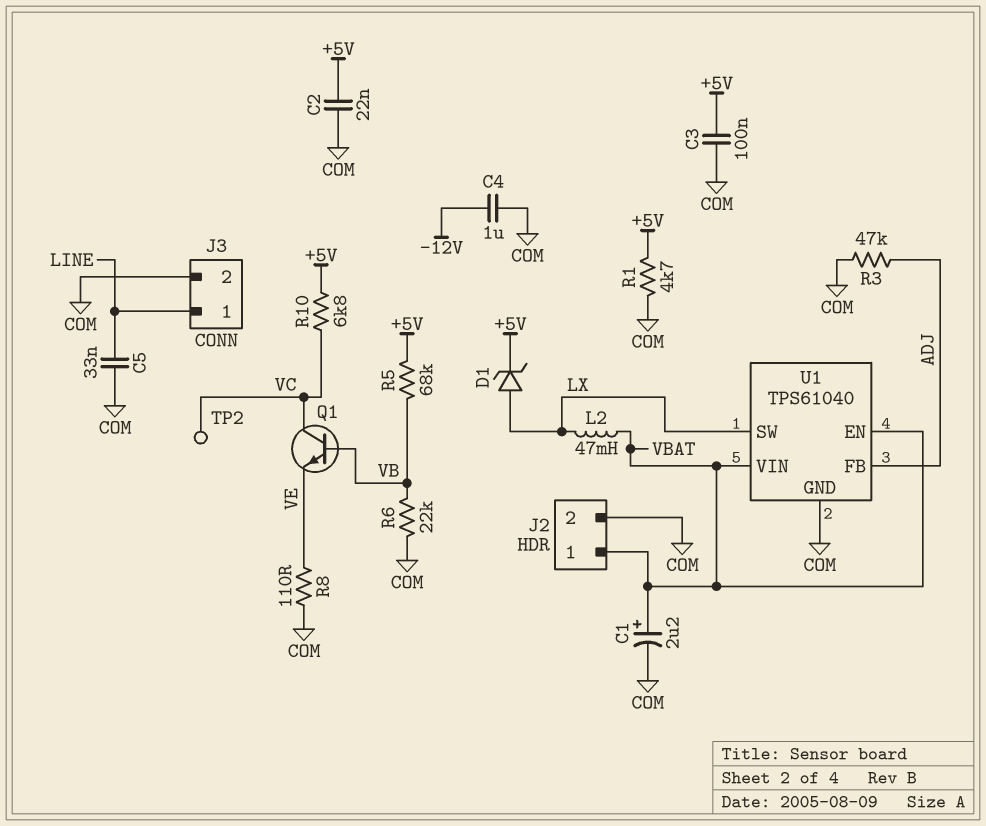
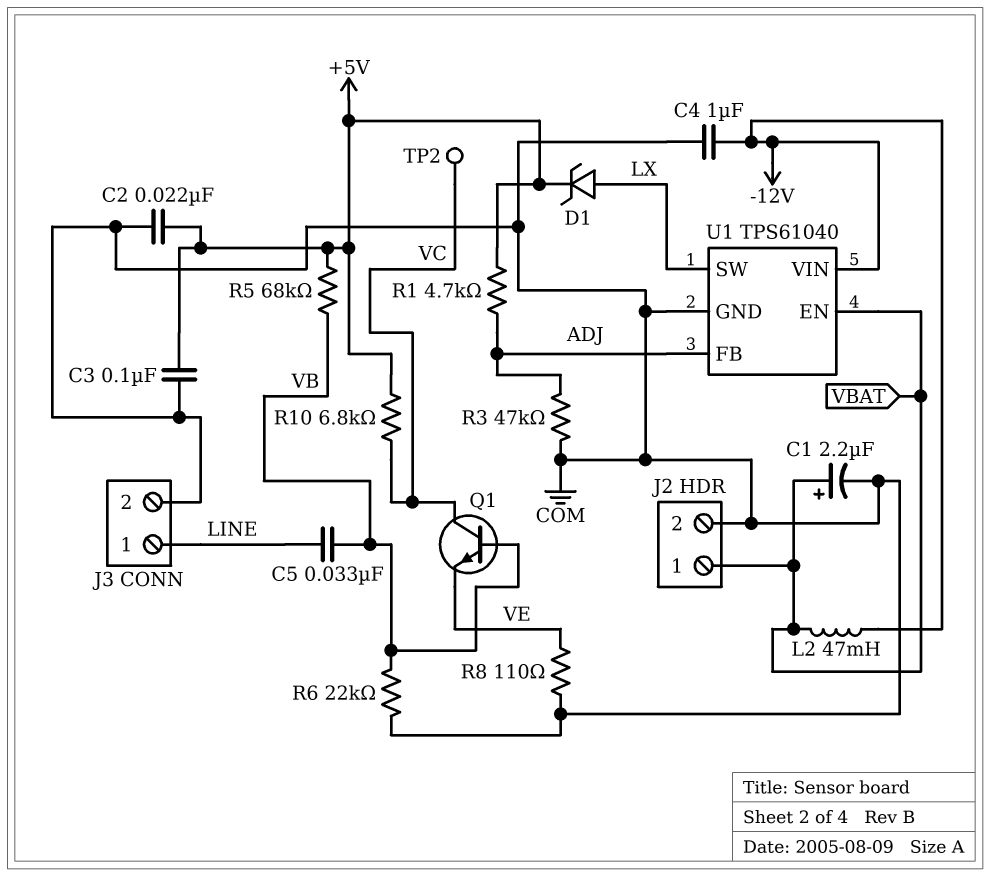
C5: 33nF (COM, LINE) -> 33nF (LINE, VB)
L2: 47mH (LX, VBAT) -> 47mH (-12V, VBAT)
R1: 4.7k (+5V, COM) -> 4.7k (+5V, ADJ)
U1 pin VIN: VBAT -> -12V

